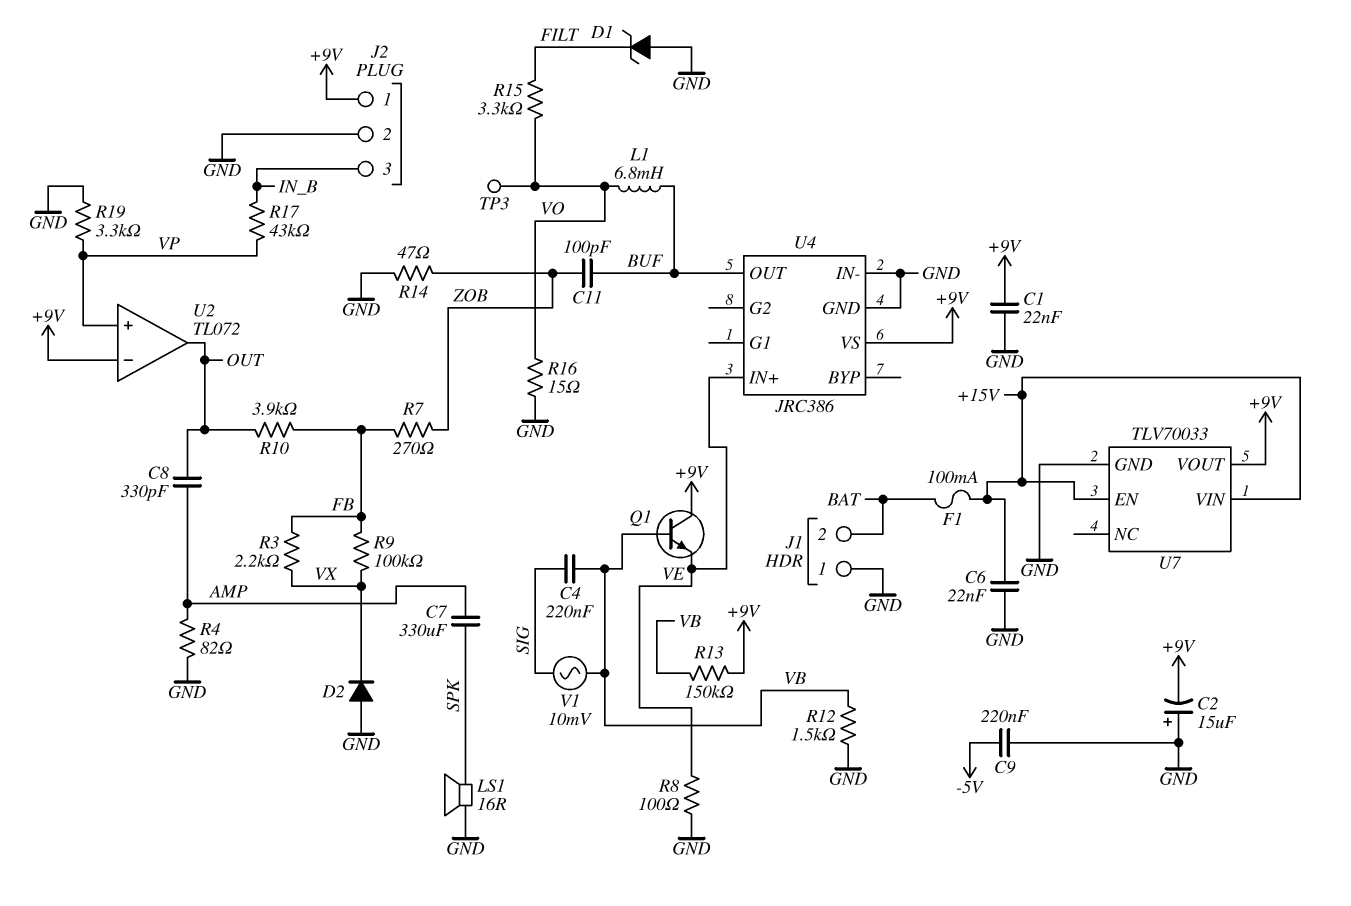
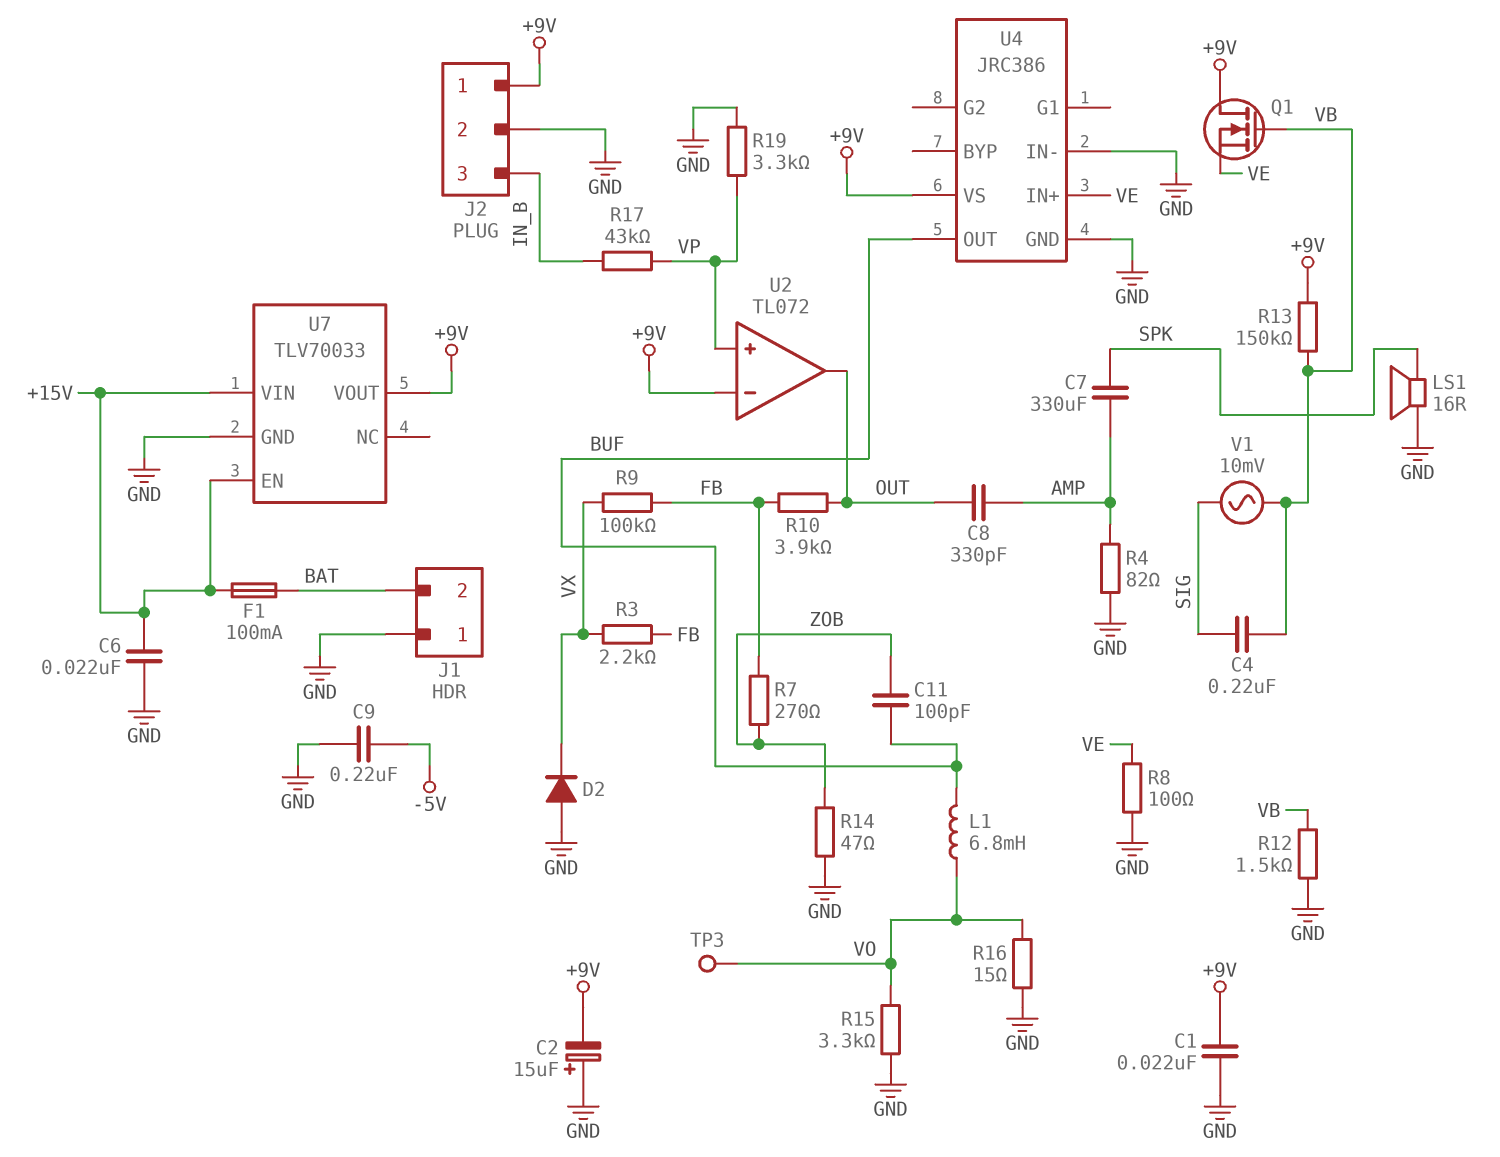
D1: zener (A GND, K FILT) -> none
Q1: NPN (B VB, C +9V, E VE) -> NMOS (G VB, D +9V, S VE)
R15: 3.3k (FILT, VO) -> 3.3k (GND, VO)

